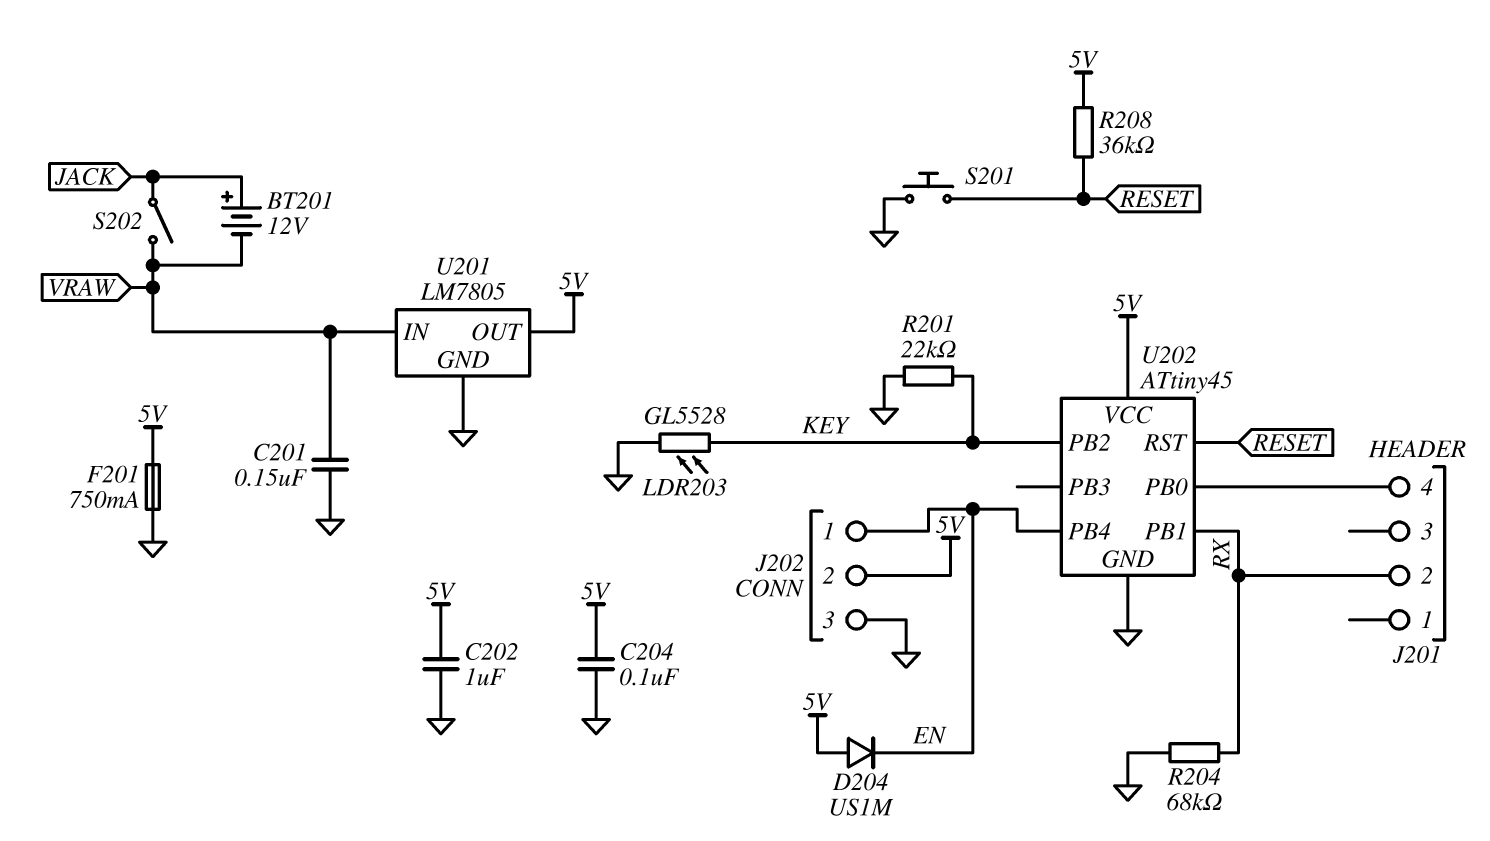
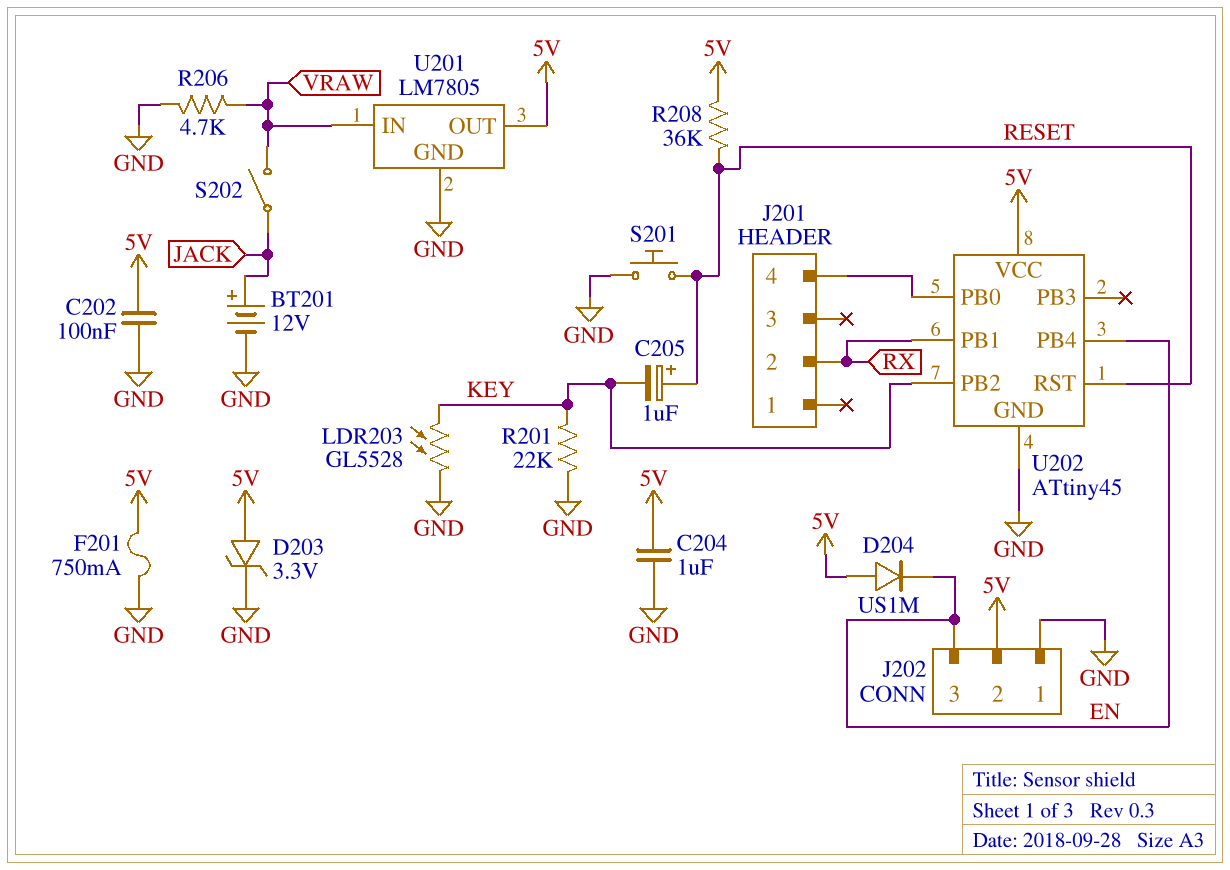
BT201: 12V (plus JACK, minus VRAW) -> 12V (plus JACK, minus GND)
C201: 150nF (GND, VRAW) -> none
C202: 1uF (5V, GND) -> 100nF (5V, GND)
C204: 100nF (5V, GND) -> 1uF (5V, GND)
C205: none -> 1uF (plus RESET, minus KEY)
D203: none -> zener 3.3V (A 5V, K GND)
J202 pin 1: EN -> GND
J202 pin 3: GND -> EN
R204: 68k (GND, RX) -> none
R206: none -> 4.7k (GND, VRAW)

